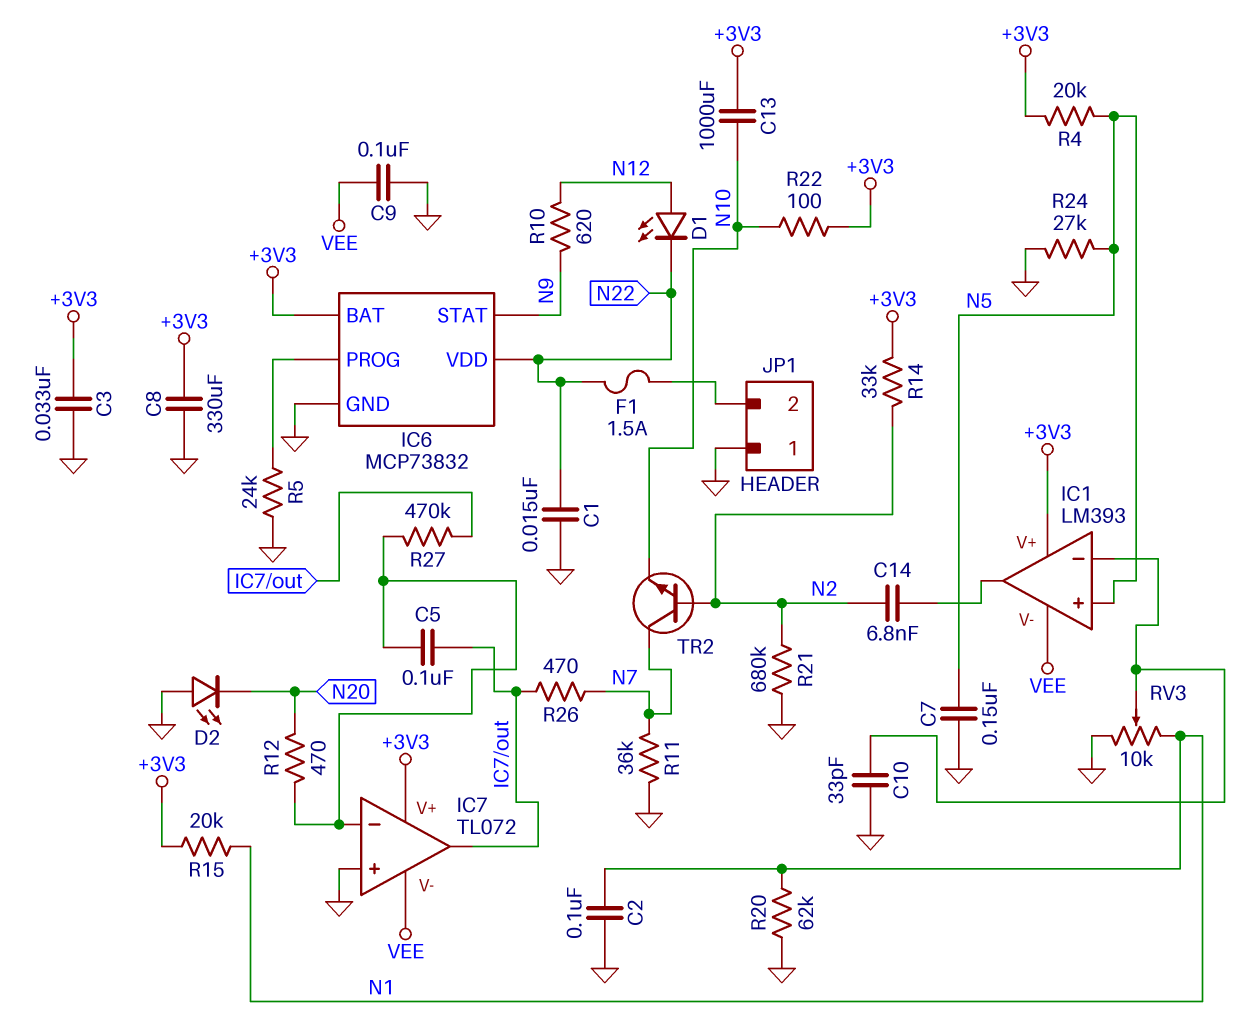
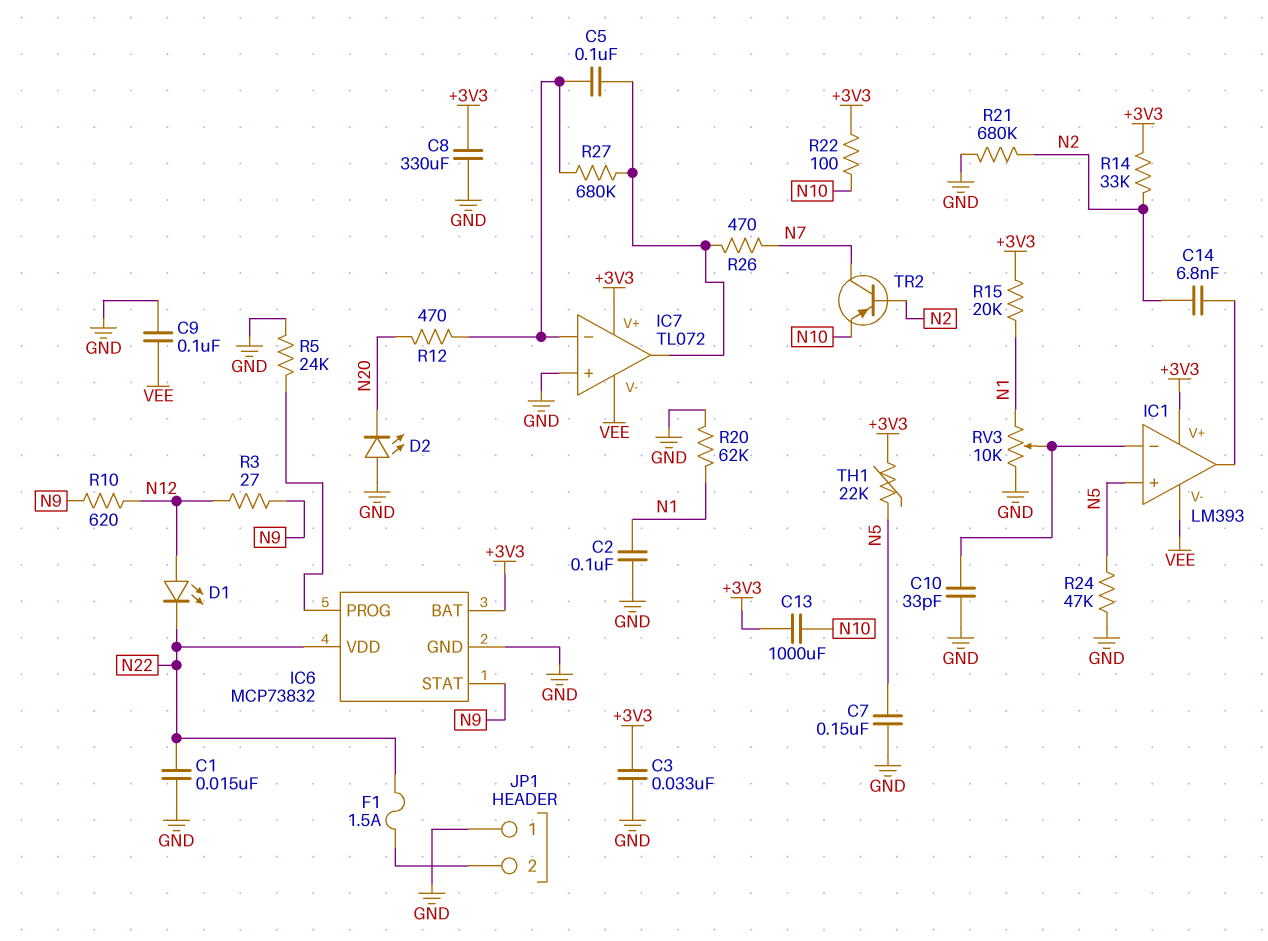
R3: none -> 27 (N9, N12)
R4: 20k (+3V3, N5) -> none
R11: 36k (GND, N7) -> none
R24: 27k (GND, N5) -> 47k (GND, N5)
R27: 470k (IC7/in-, IC7/out) -> 680k (IC7/in-, IC7/out)
TH1: none -> 22k (+3V3, N5)
TR2: NPN (B N2, C N7, E N10) -> PNP (B N2, C N7, E N10)

